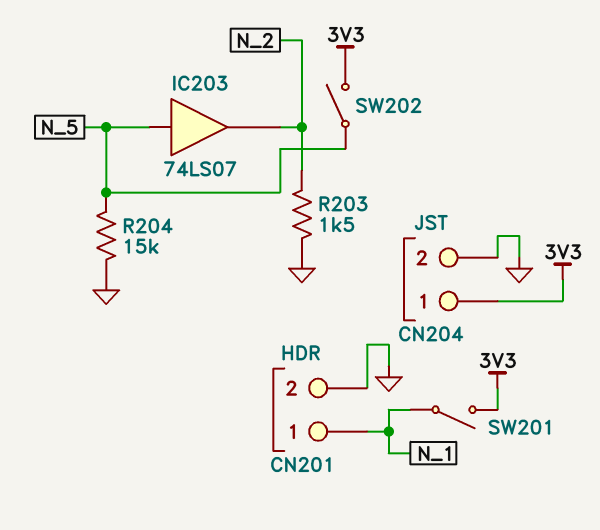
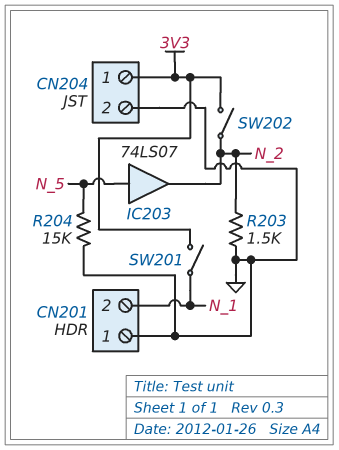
CN201 pin 1: N_1 -> GND
CN201 pin 2: GND -> N_1
SW202: switch (3V3, N_5) -> switch (3V3, N_2)

